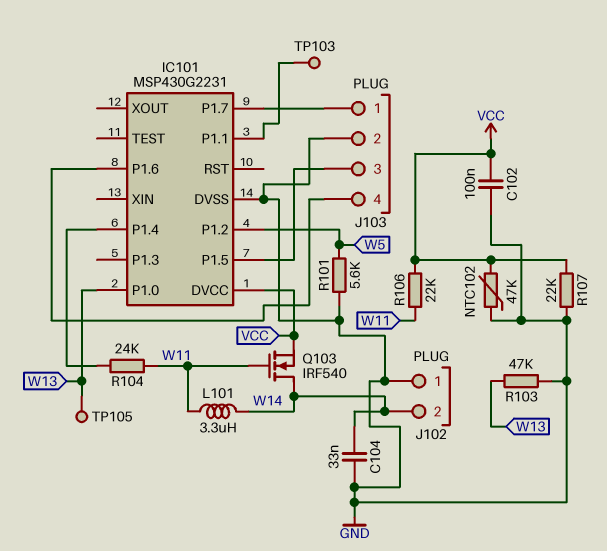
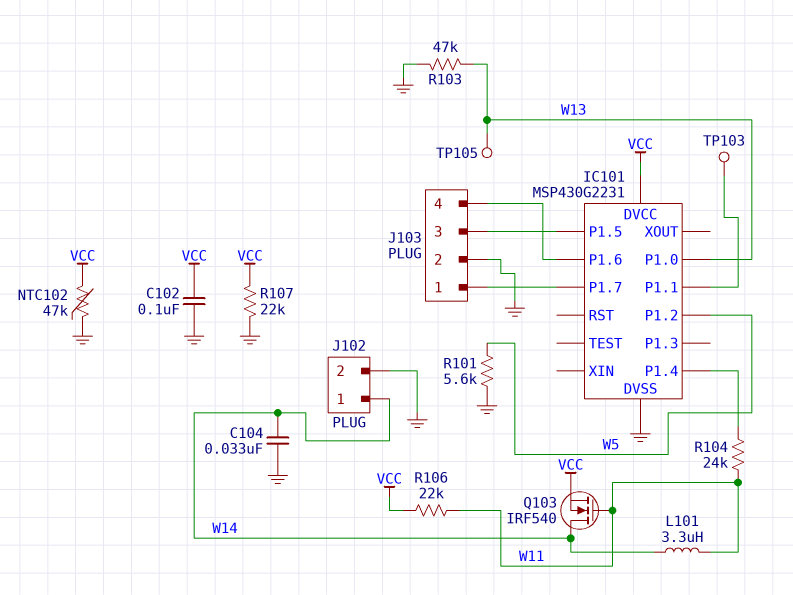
J102 pin 1: GND -> W14
J102 pin 2: W14 -> GND

